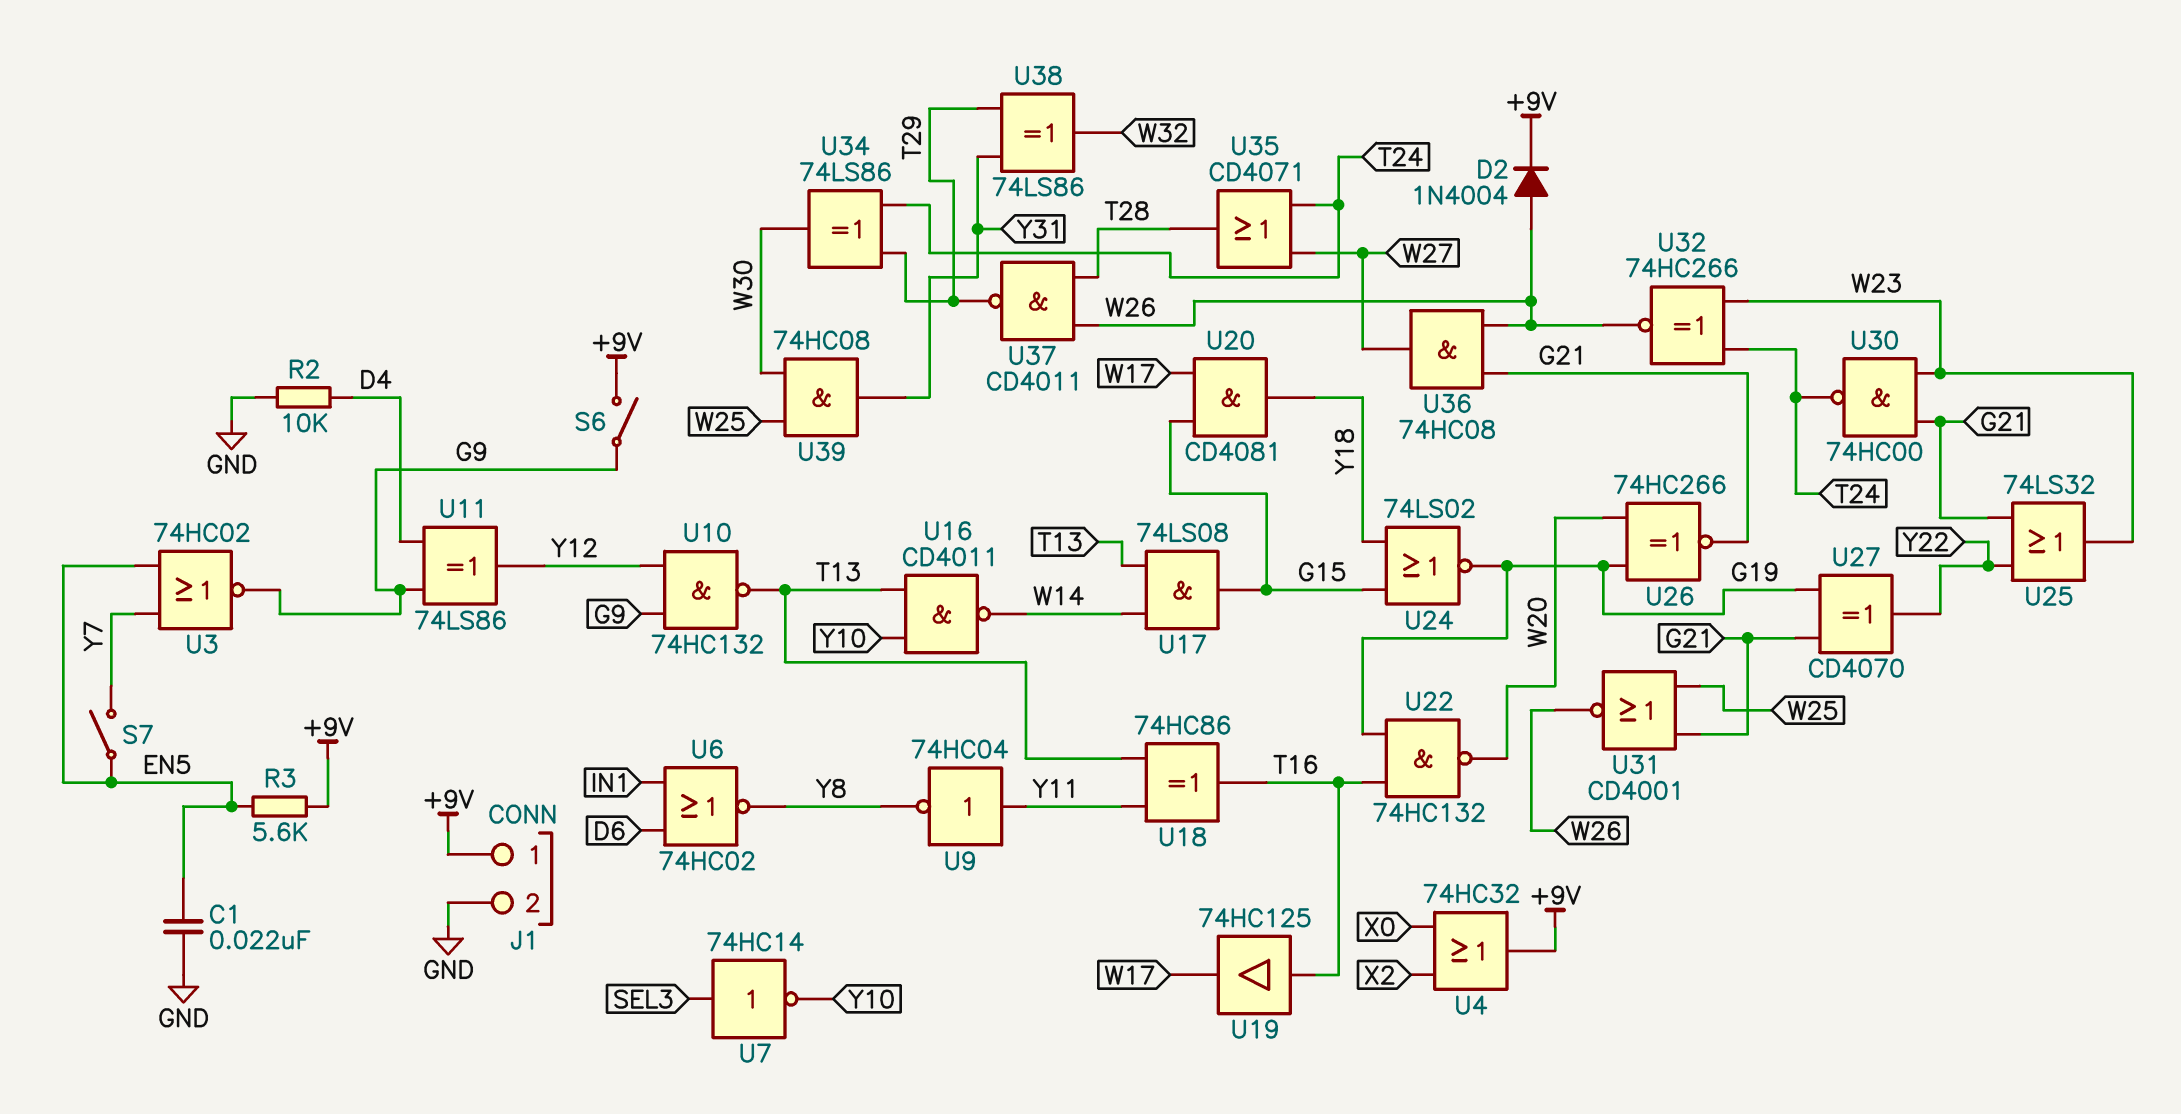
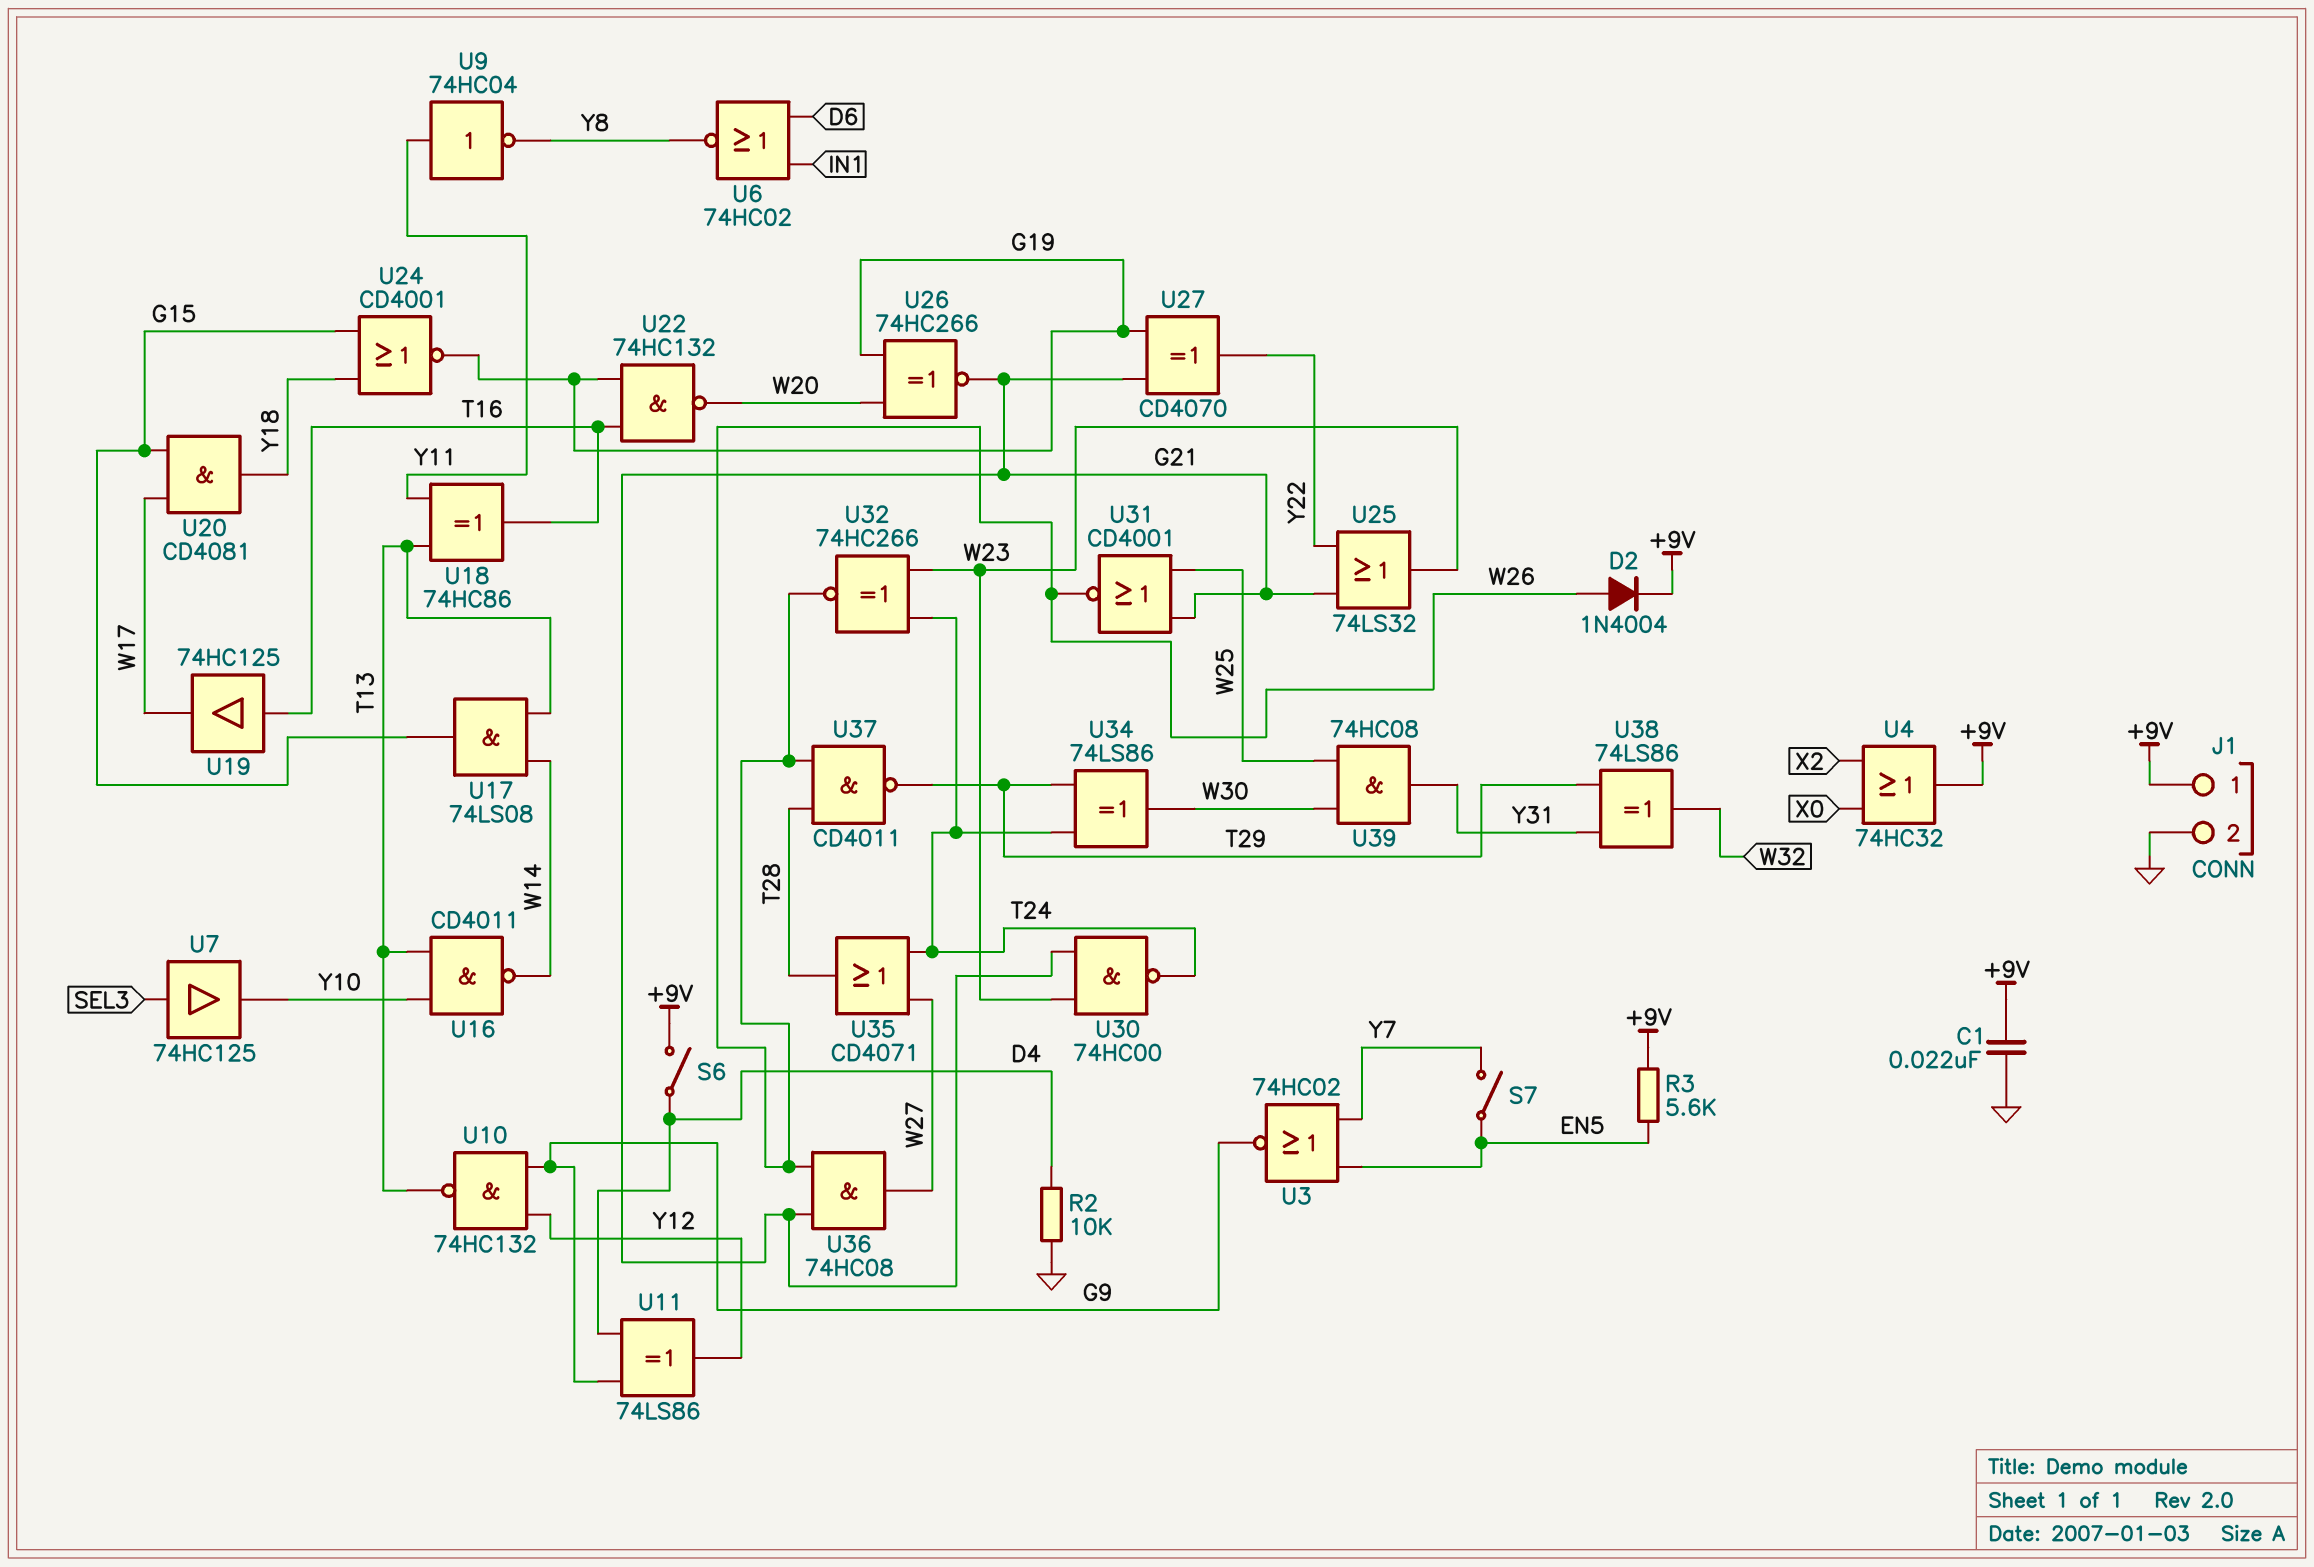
C1: 22nF (EN5, GND) -> 22nF (+9V, GND)
S6: switch (+9V, G9) -> switch (+9V, D4)
U7: NOT 74HC14 (in SEL3, out Y10) -> buffer 74HC125 (in SEL3, out Y10)
U24: NOR 74LS02 (in G15, in Y18, out G19) -> NOR CD4001 (in G15, in Y18, out G19)

